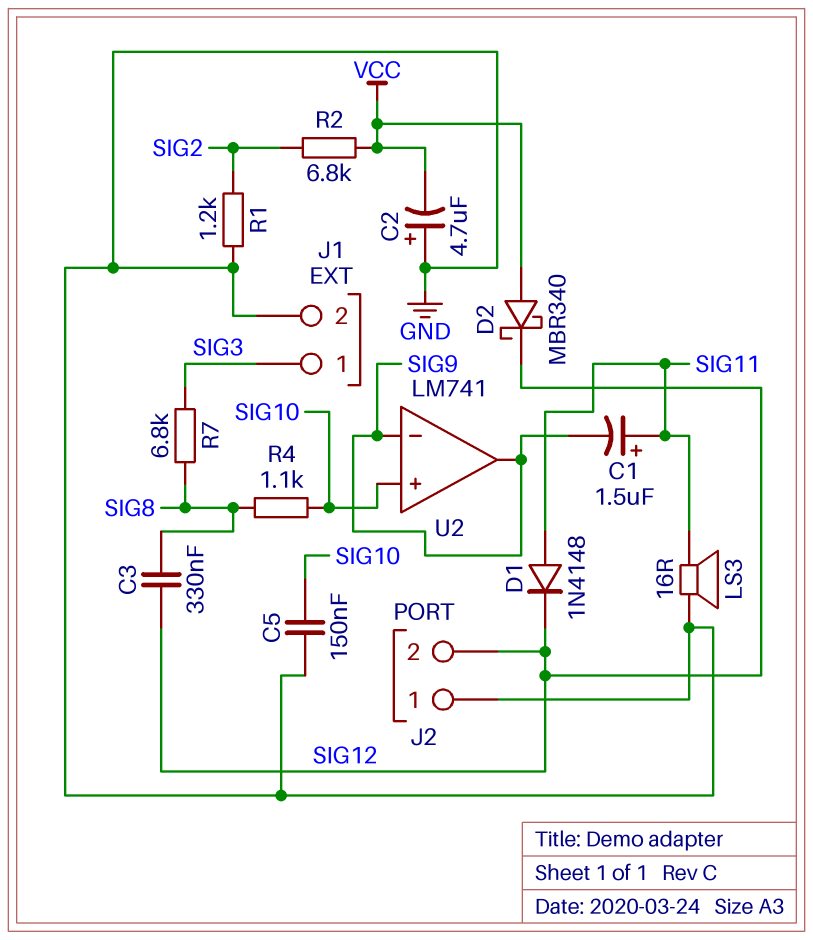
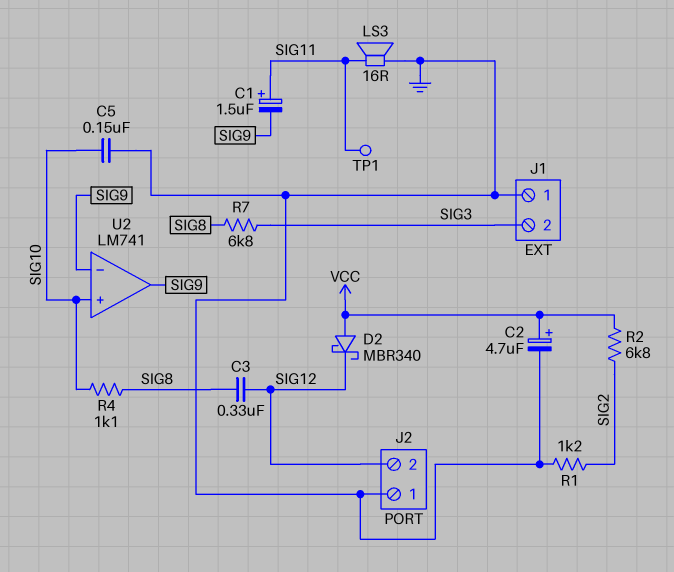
C2: 4.7uF (plus GND, minus VCC) -> 4.7uF (plus VCC, minus GND)
D1: diode 1N4148 (A SIG11, K SIG12) -> none
J1 pin 1: SIG3 -> GND
J1 pin 2: GND -> SIG3
TP1: none -> test point (SIG11)

